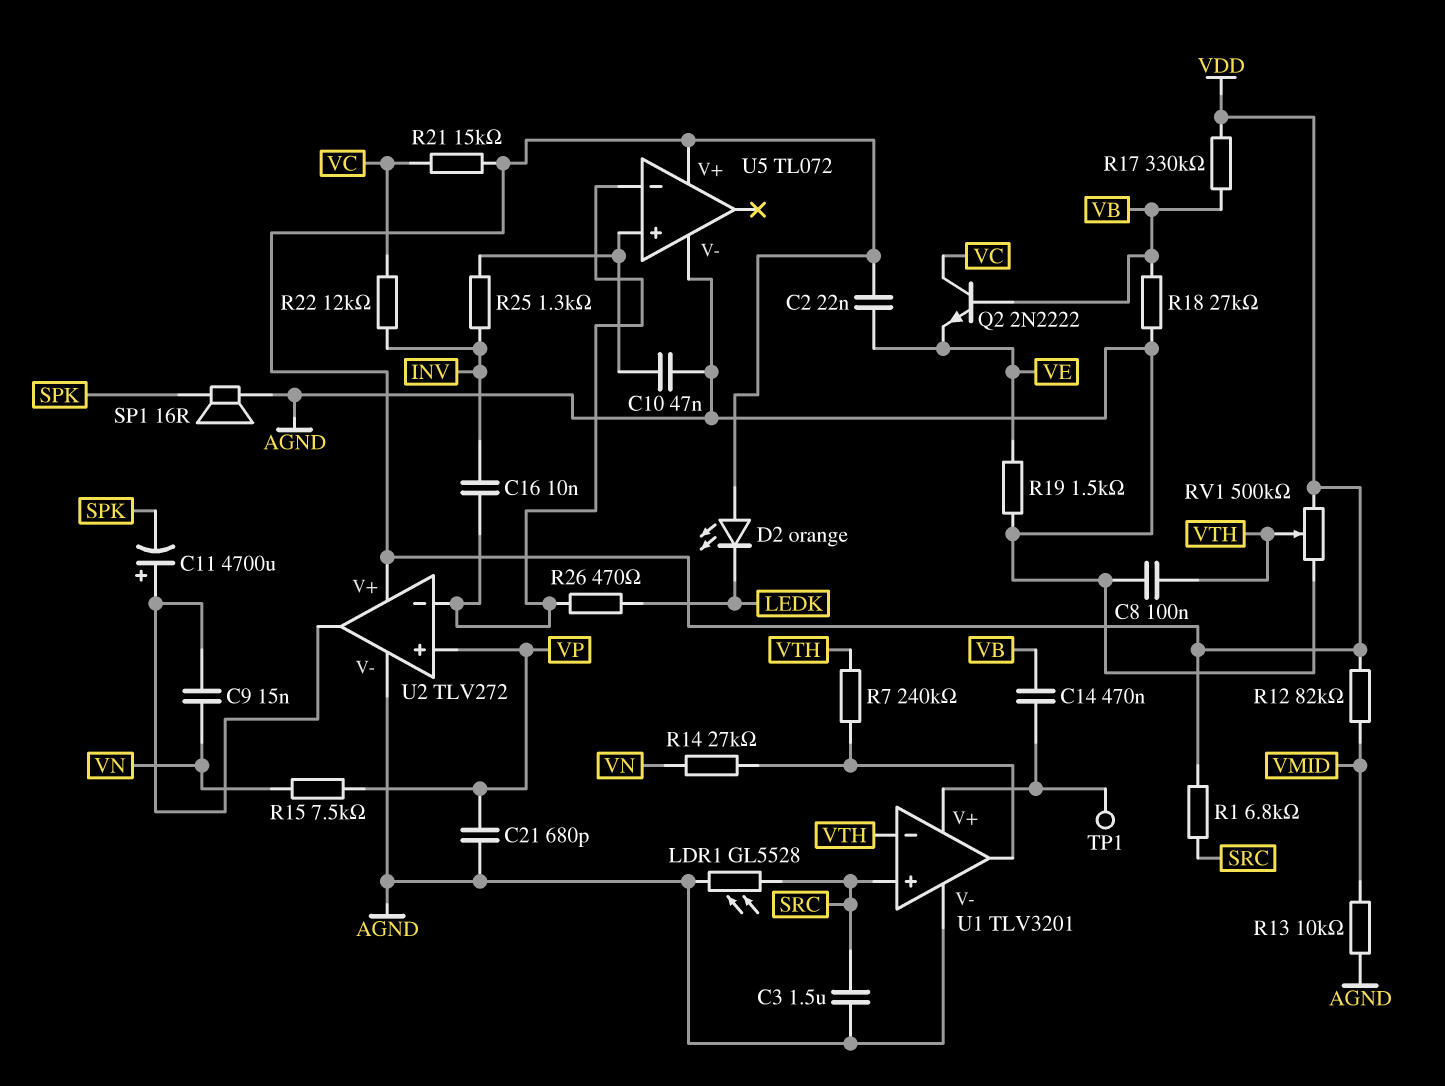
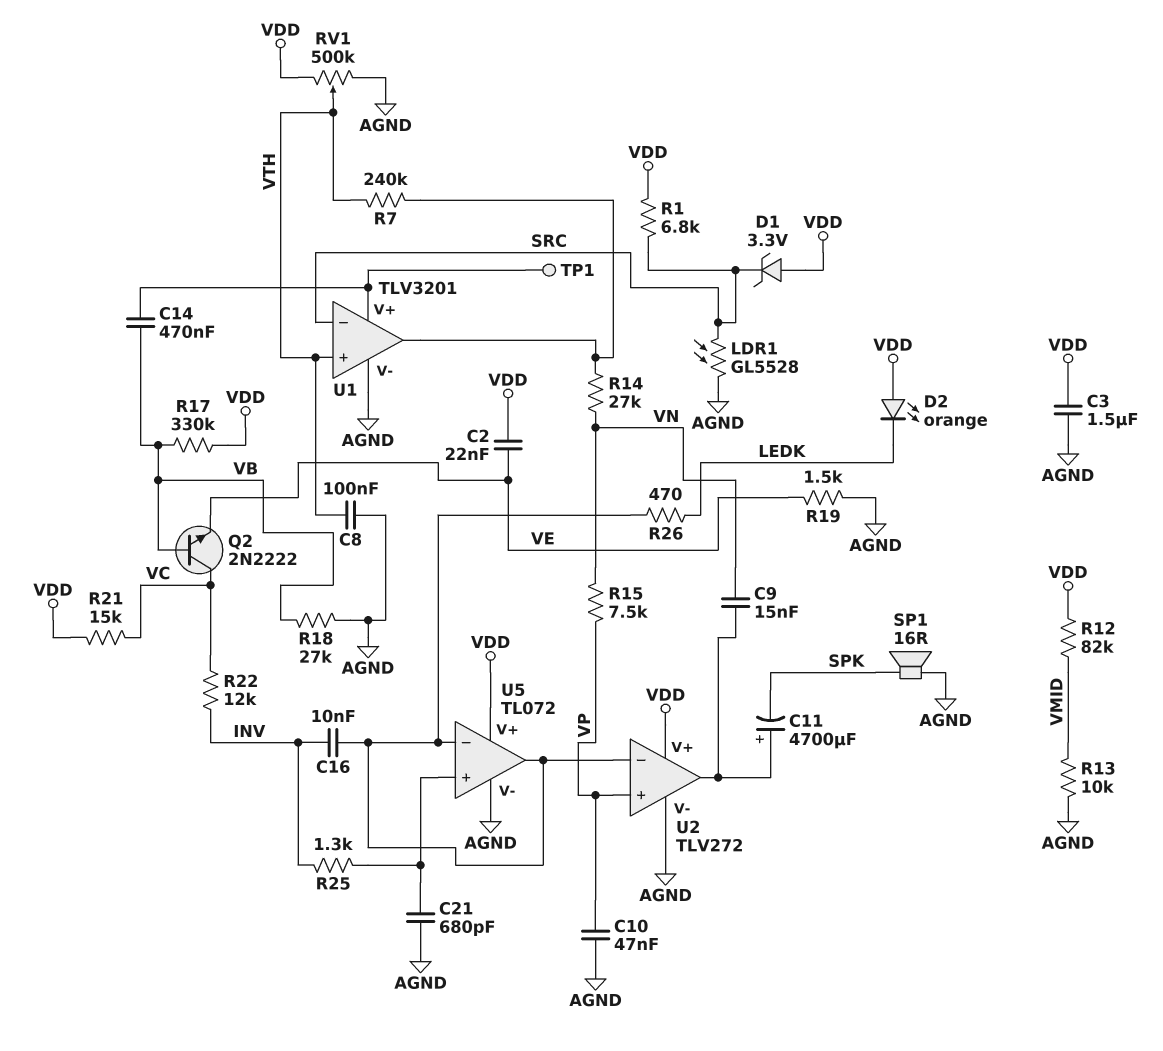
C3: 1.5uF (AGND, SRC) -> 1.5uF (AGND, VDD)
C10: 47nF (AGND, U5/in+) -> 47nF (AGND, VP)
C21: 680pF (AGND, VP) -> 680pF (AGND, U5/in+)
D1: none -> zener 3.3V (A VDD, K SRC)
U1 pin in+: SRC -> VTH
U1 pin in-: VTH -> SRC
U5 pin out: none -> U2/in-

